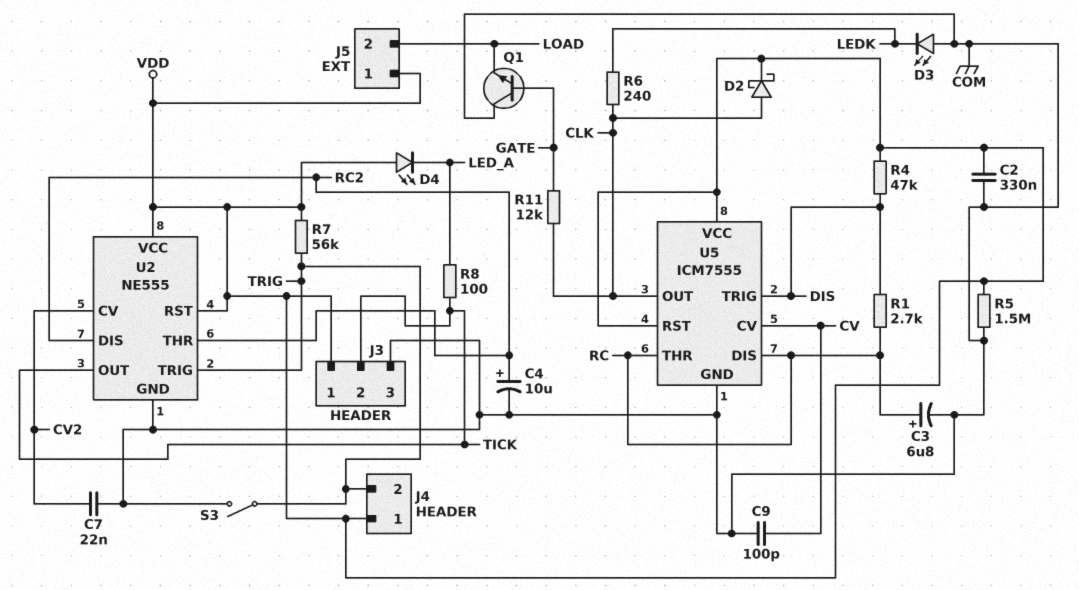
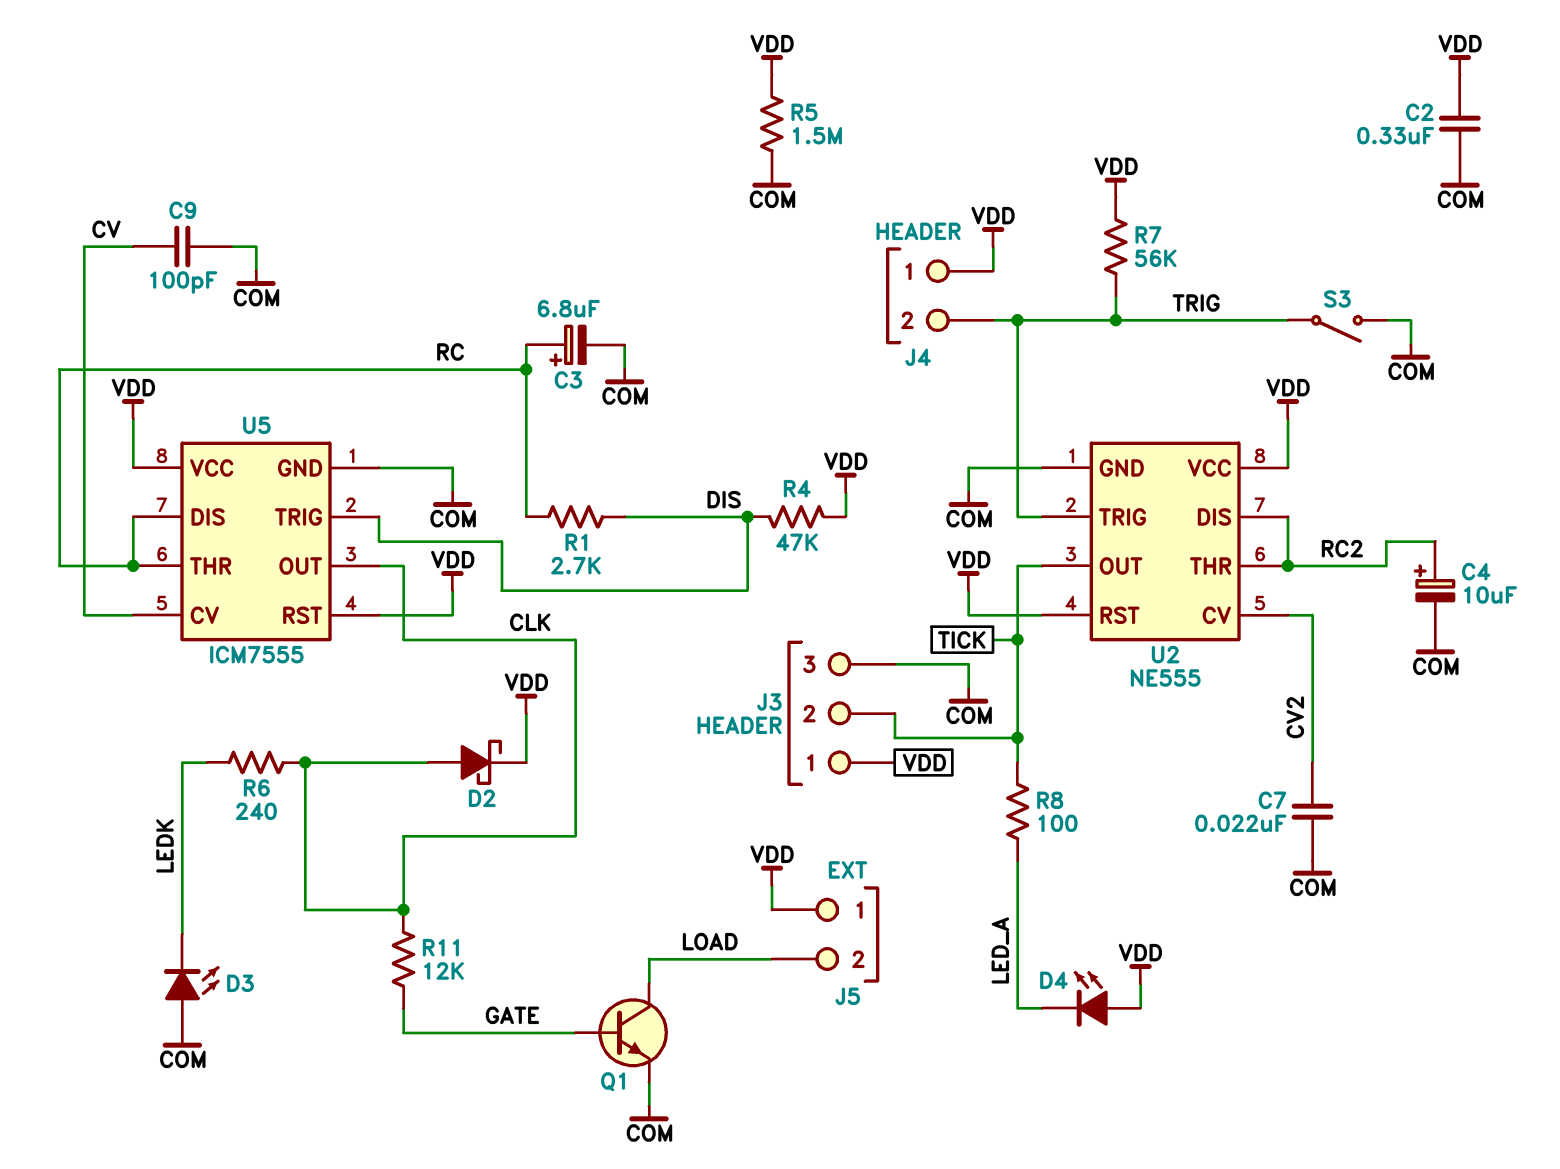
Q1: NPN (B GATE, C COM, E LOAD) -> NPN (B GATE, C LOAD, E COM)

